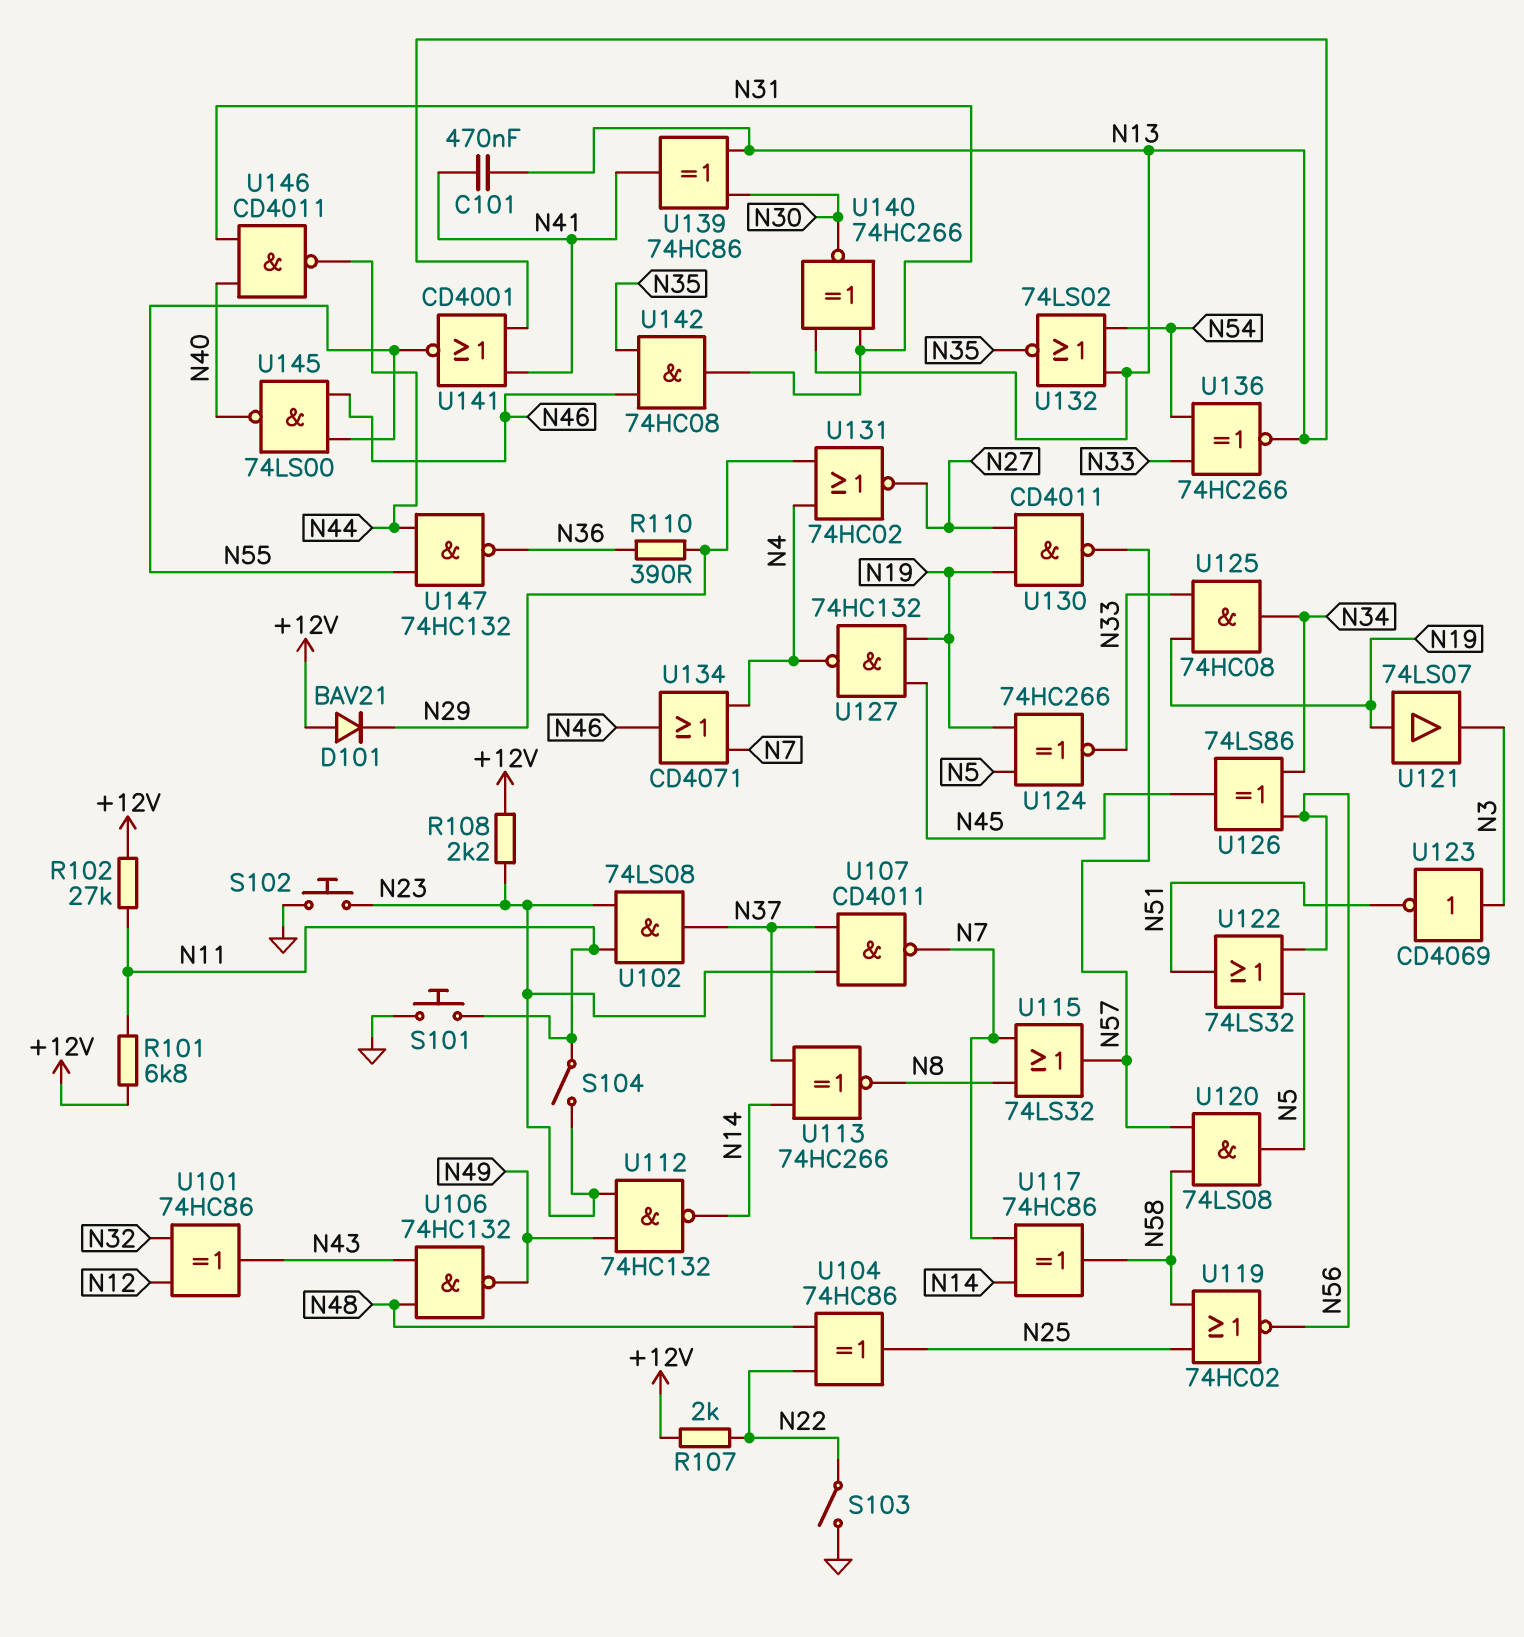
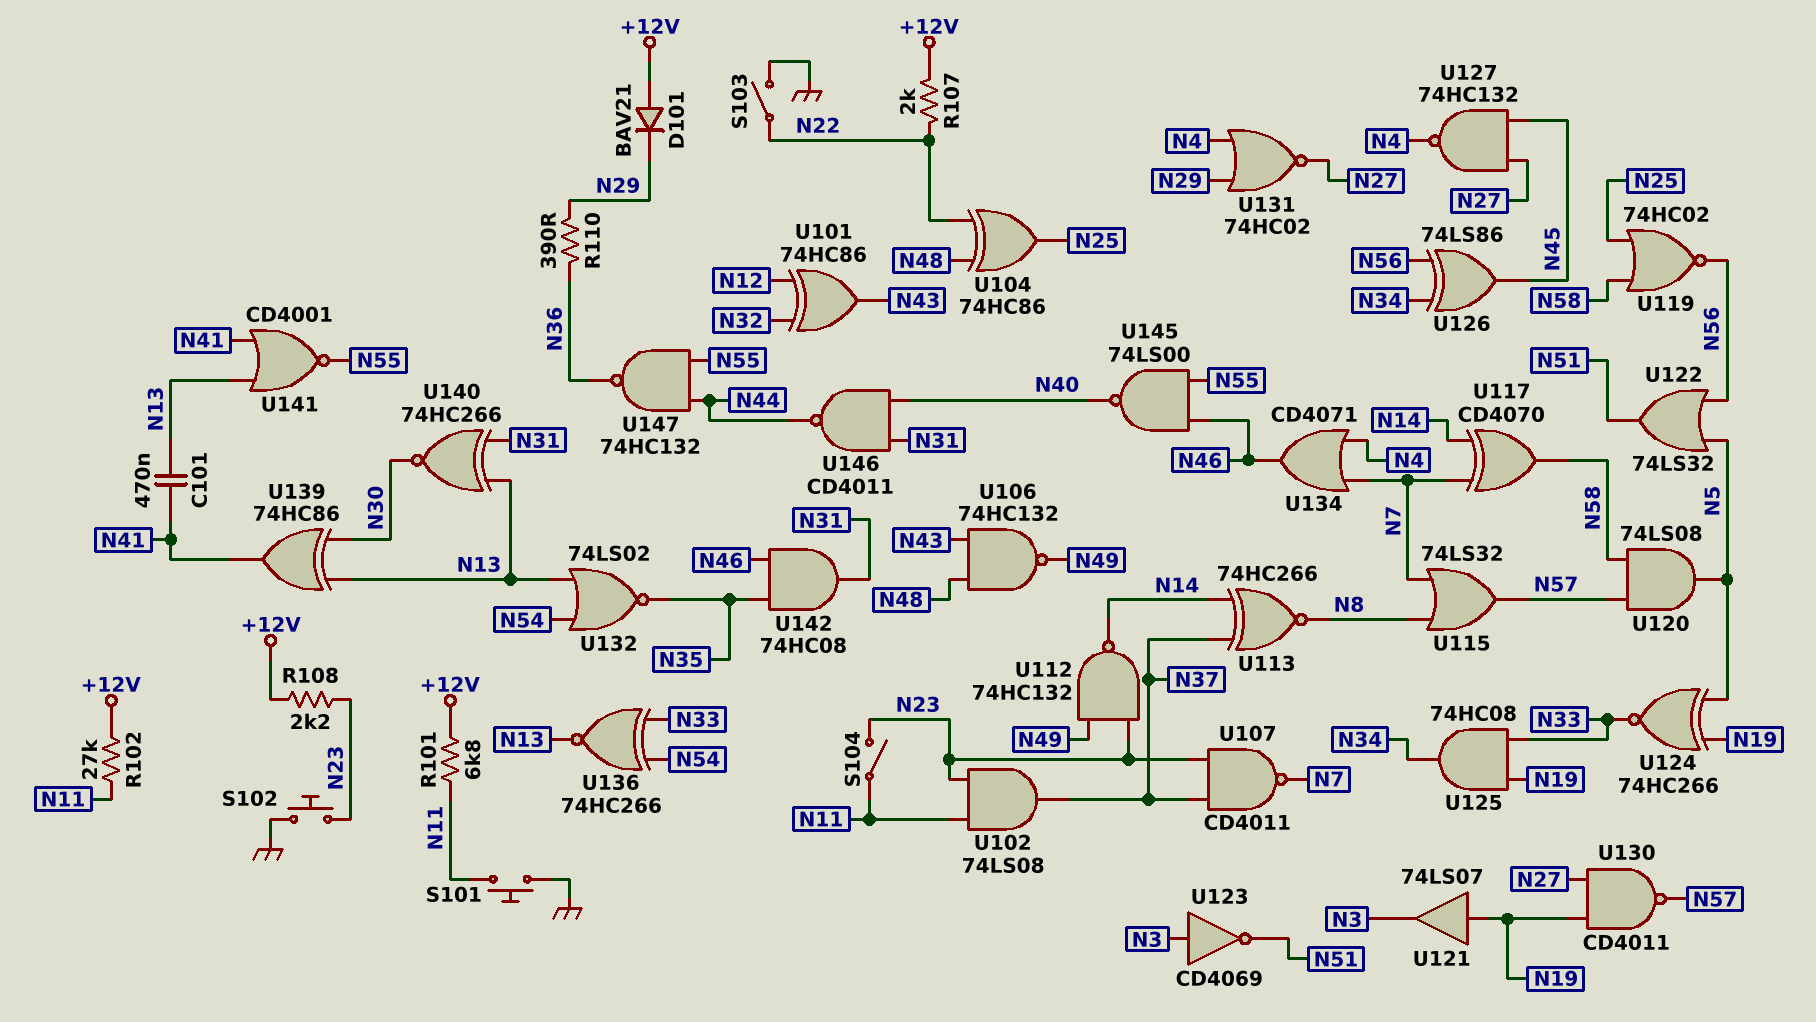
U117: XOR 74HC86 (in N7, in N14, out N58) -> XOR CD4070 (in N7, in N14, out N58)
U127: NAND 74HC132 (in N19, in N45, out N4) -> NAND 74HC132 (in N27, in N45, out N4)

